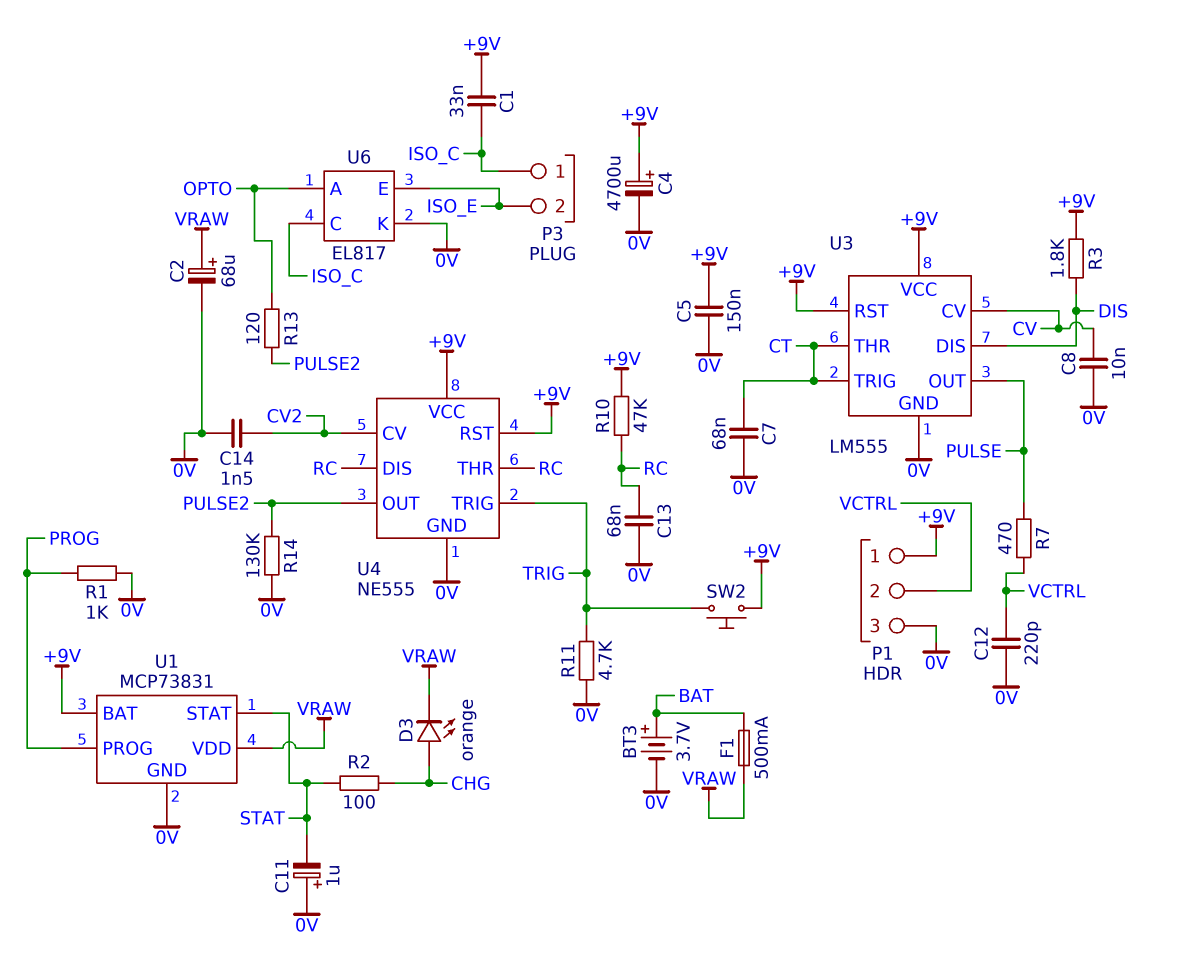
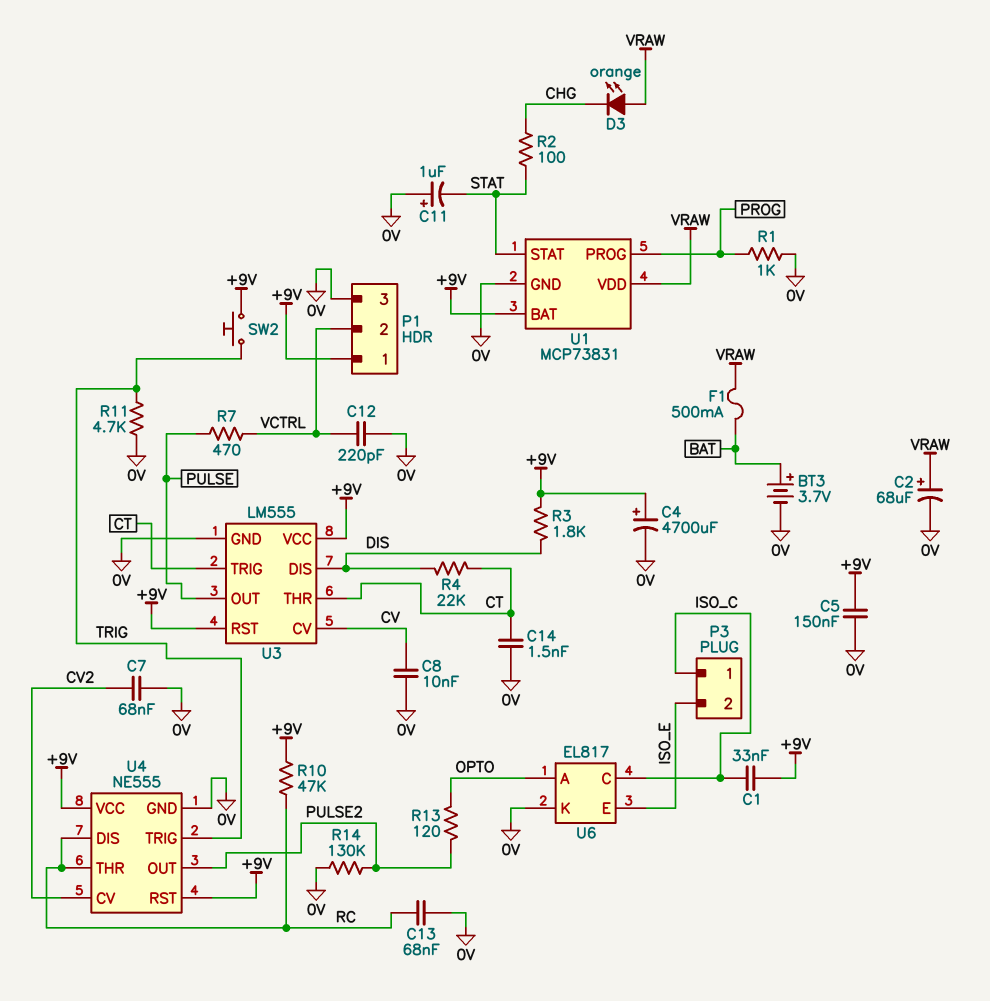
C7: 68nF (0V, CT) -> 68nF (0V, CV2)
C14: 1.5nF (0V, CV2) -> 1.5nF (0V, CT)
D3: LED orange (A CHG, K VRAW) -> LED orange (A VRAW, K CHG)
R4: none -> 22k (CT, DIS)

